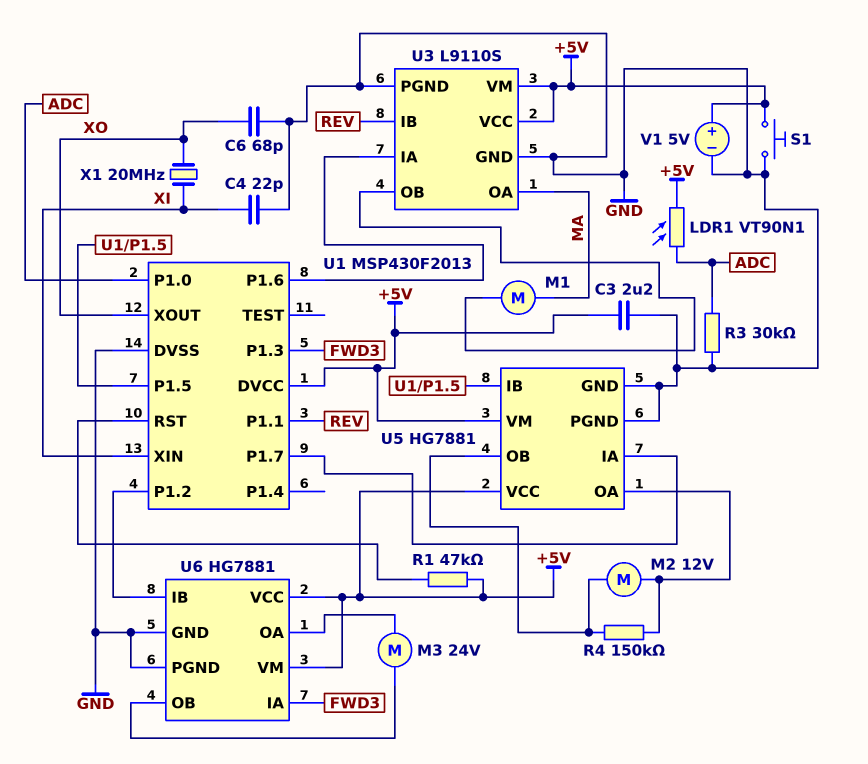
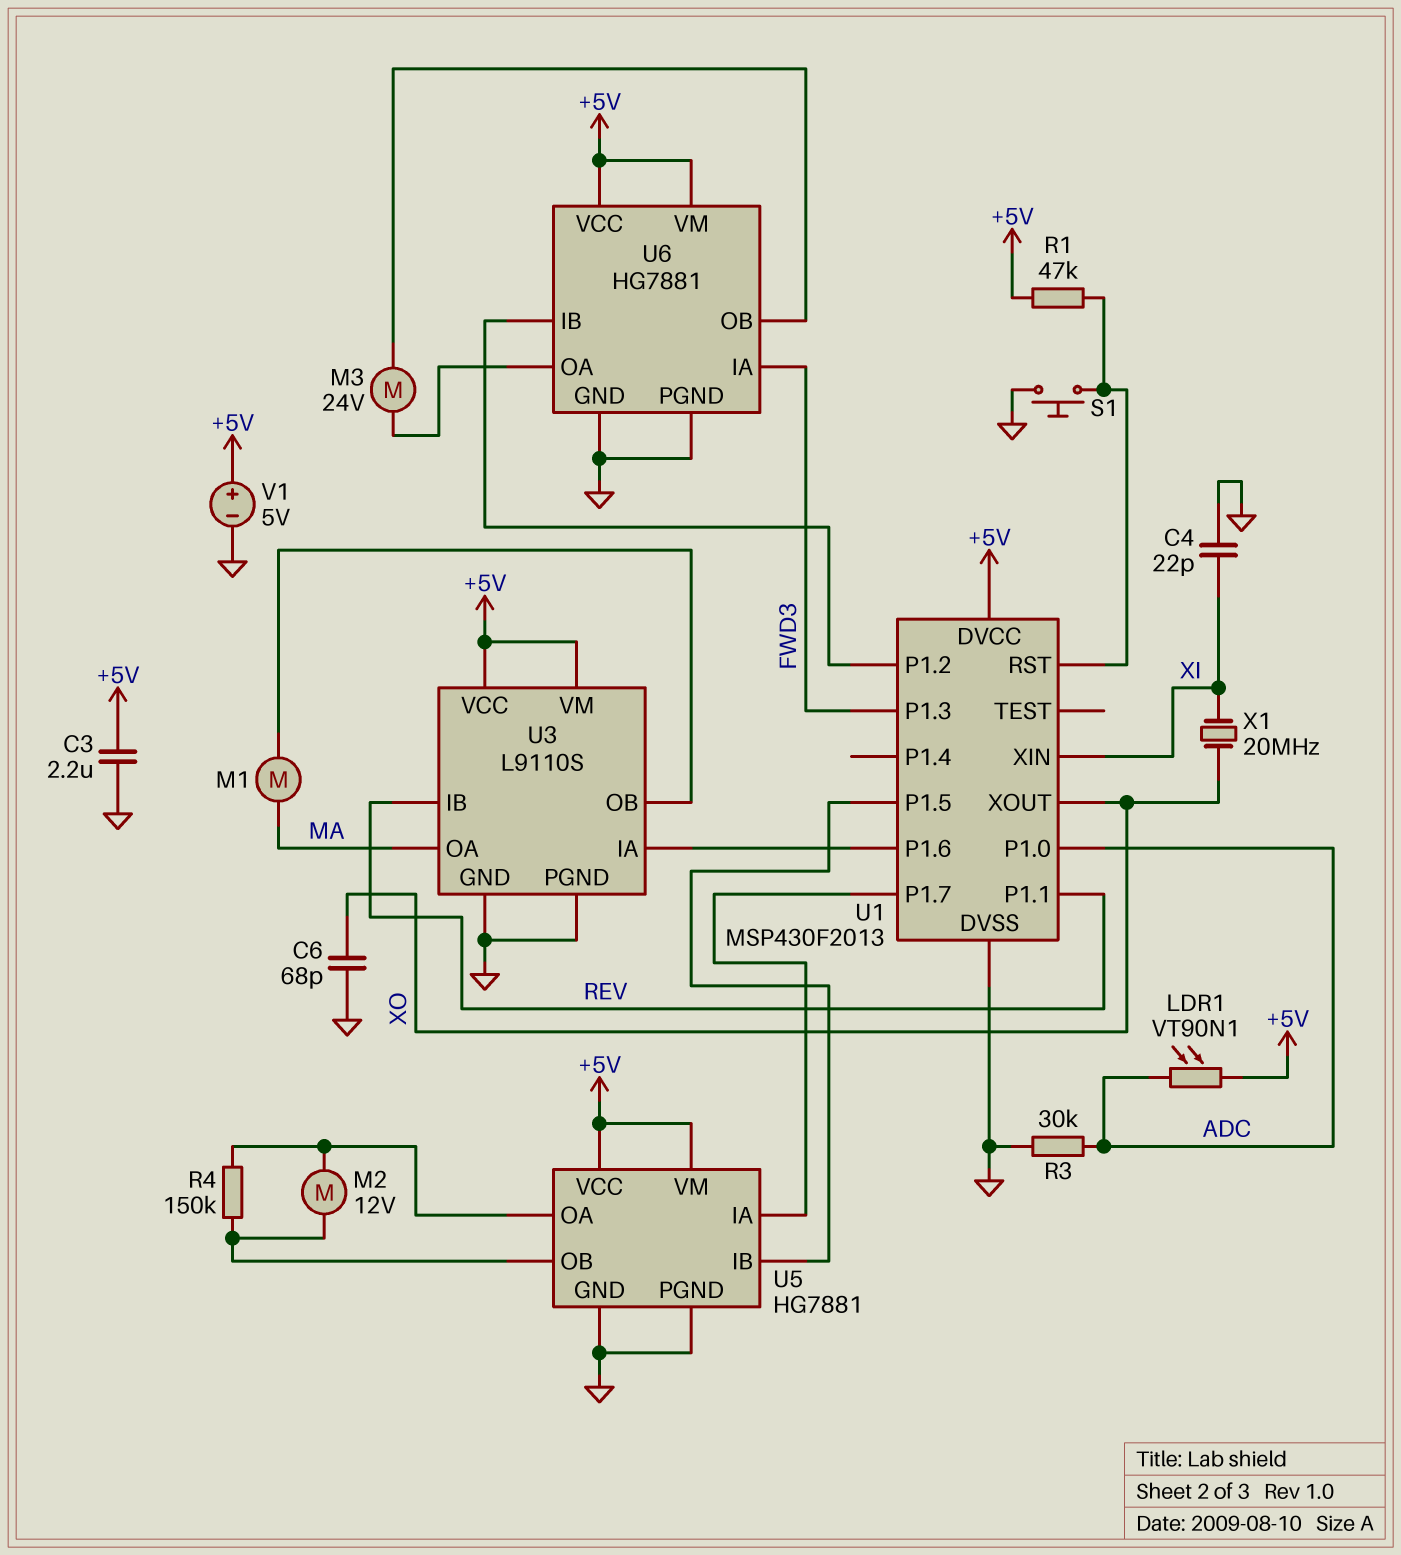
S1: button (+5V, GND) -> button (GND, U1/RST)

